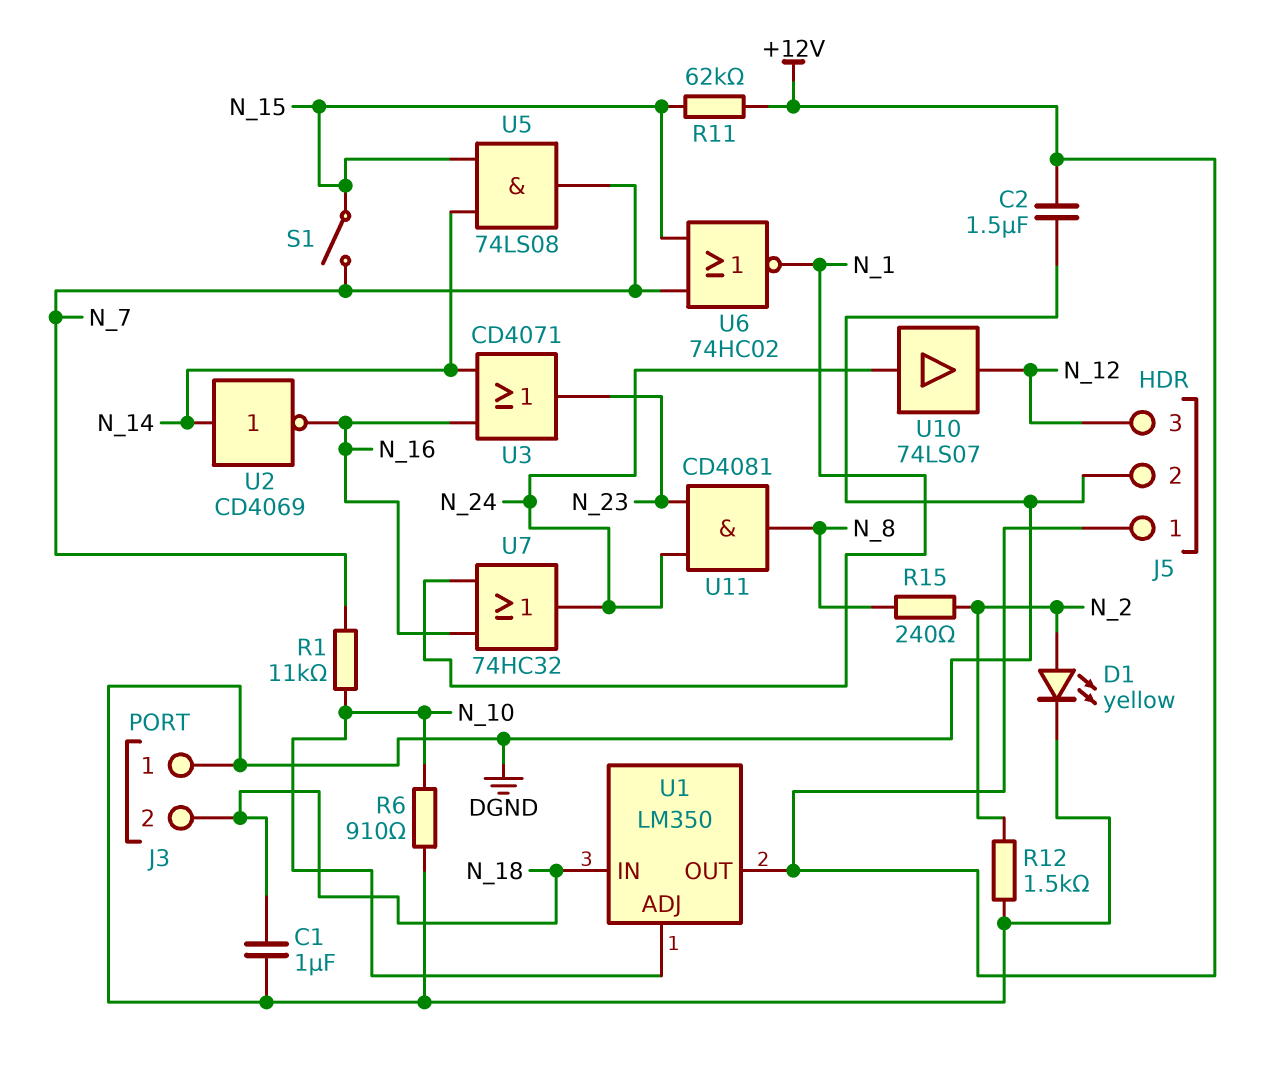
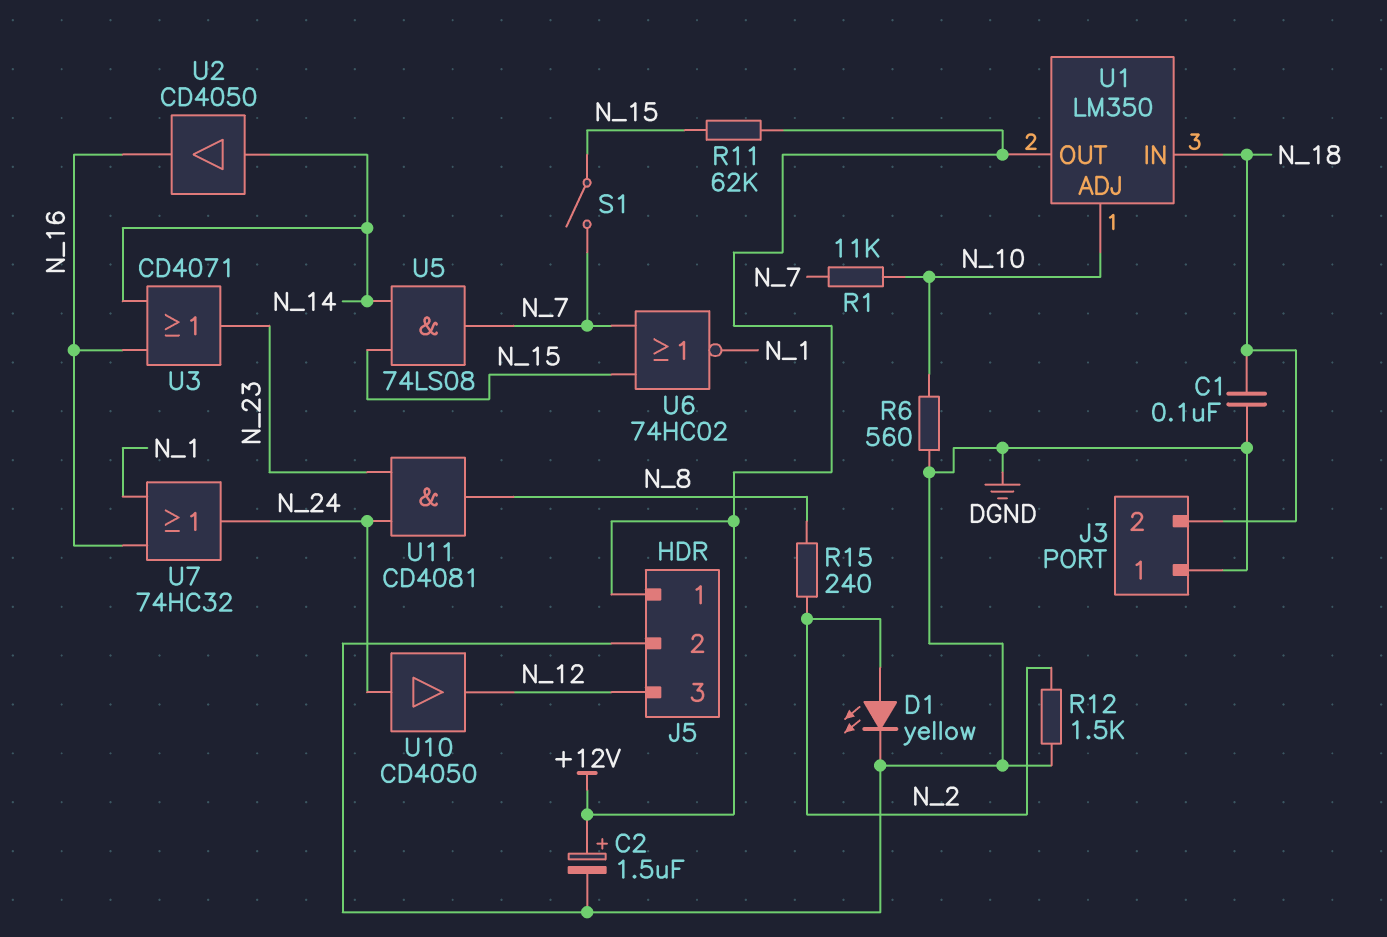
C1: 1uF (DGND, N_18) -> 100nF (DGND, N_18)
C2: 1.5uF (+12V, DGND) -> 1.5uF (plus +12V, minus DGND)
R6: 910 (DGND, N_10) -> 560 (DGND, N_10)
U2: NOT CD4069 (in N_14, out N_16) -> buffer CD4050 (in N_14, out N_16)
U10: buffer 74LS07 (in N_24, out N_12) -> buffer CD4050 (in N_24, out N_12)

